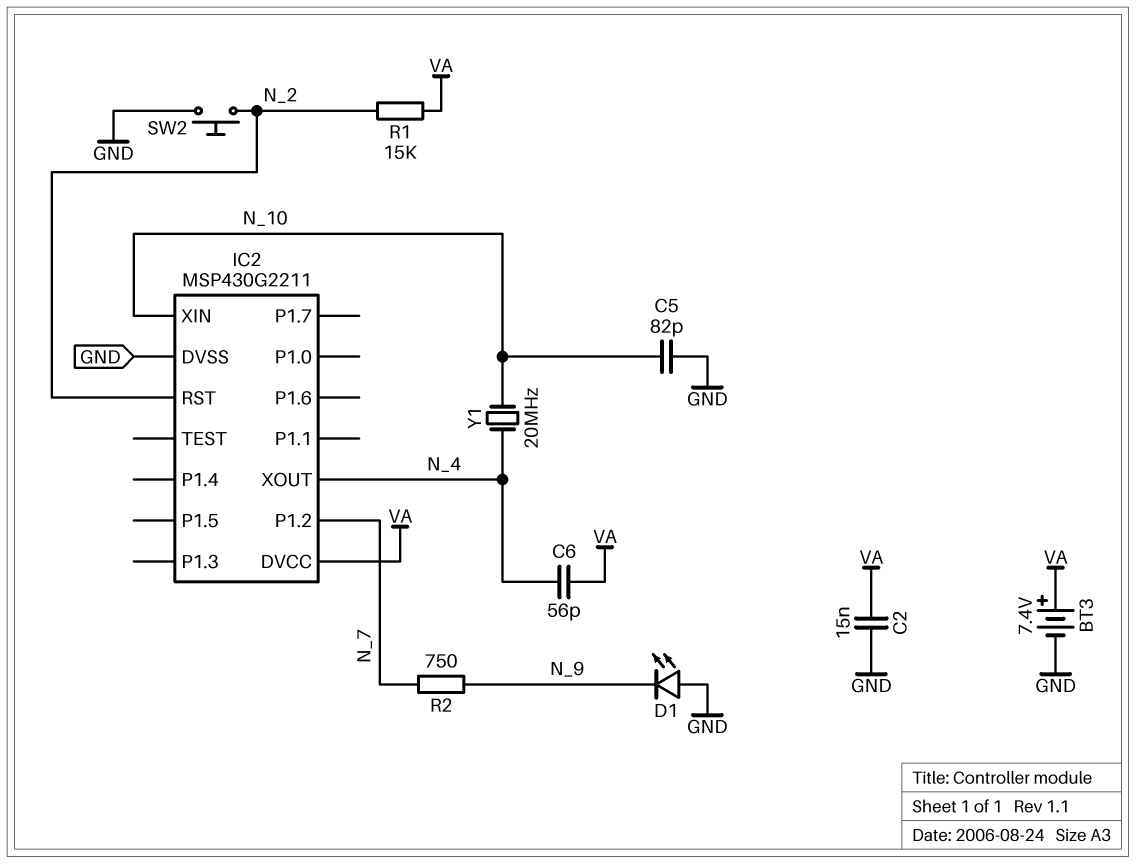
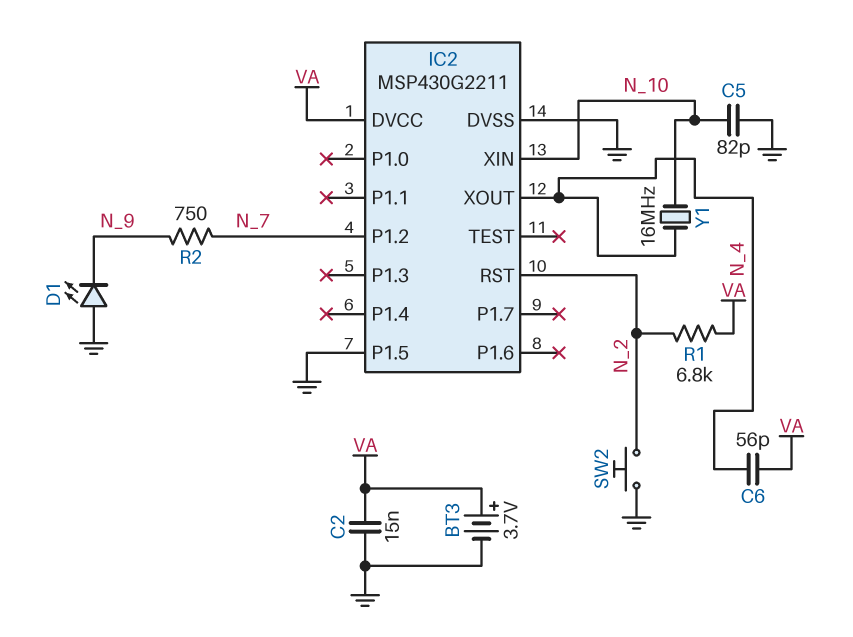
BT3: 7.4V (plus VA, minus GND) -> 3.7V (plus VA, minus GND)
IC2 pin P1.5: none -> GND
R1: 15k (N_2, VA) -> 6.8k (N_2, VA)
Y1: 20MHz (N_4, N_10) -> 16MHz (N_4, N_10)

